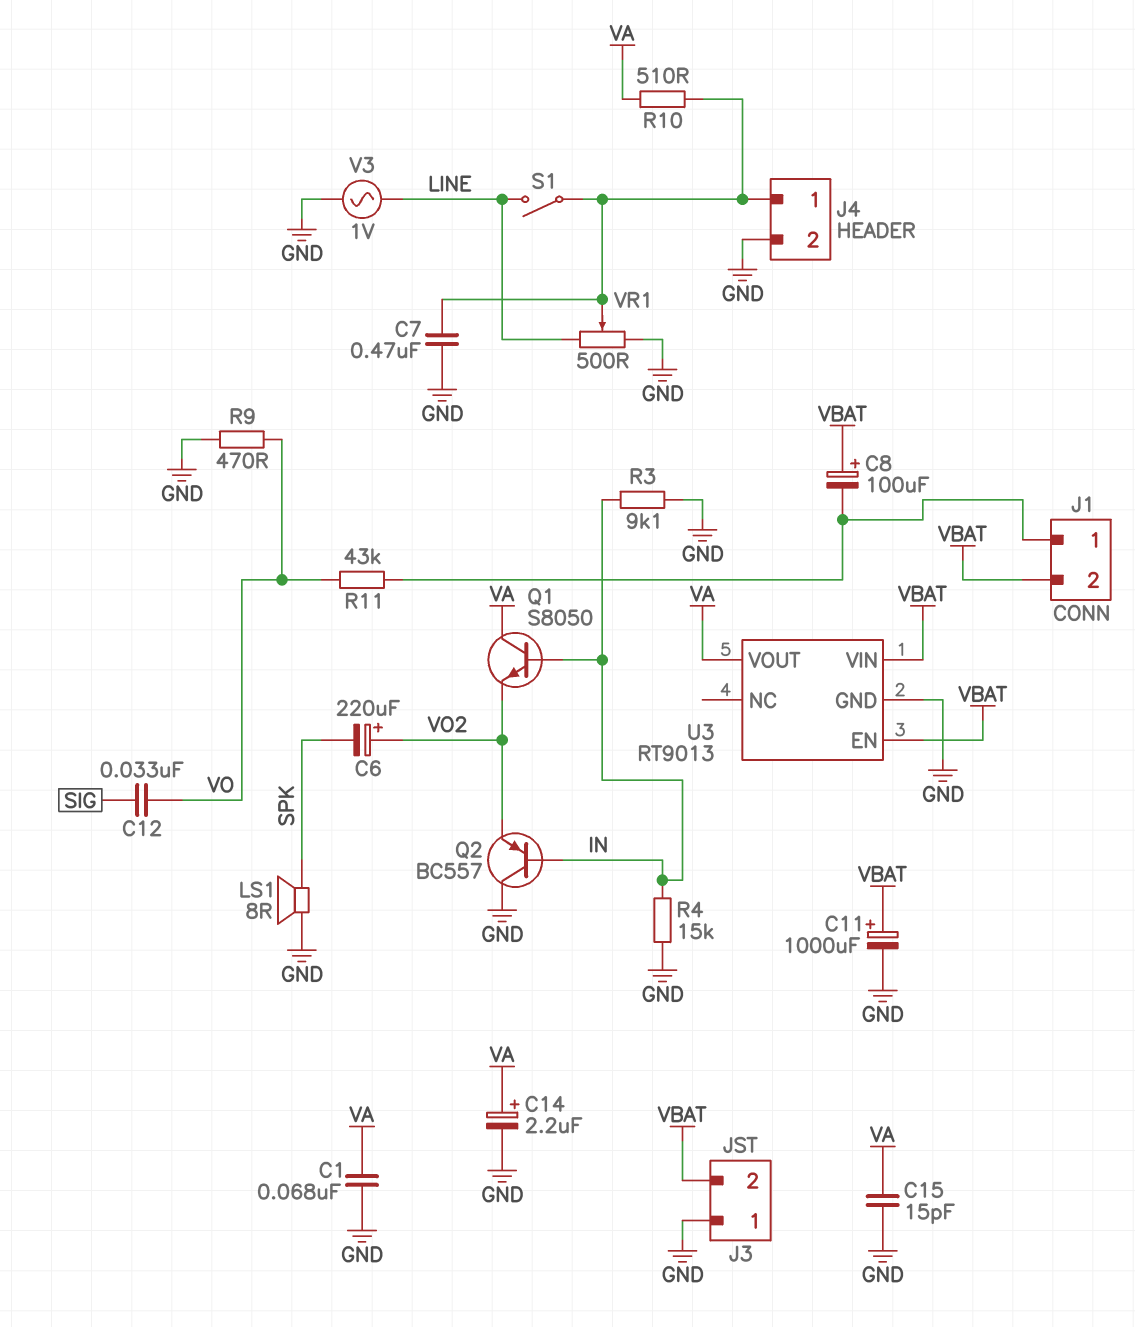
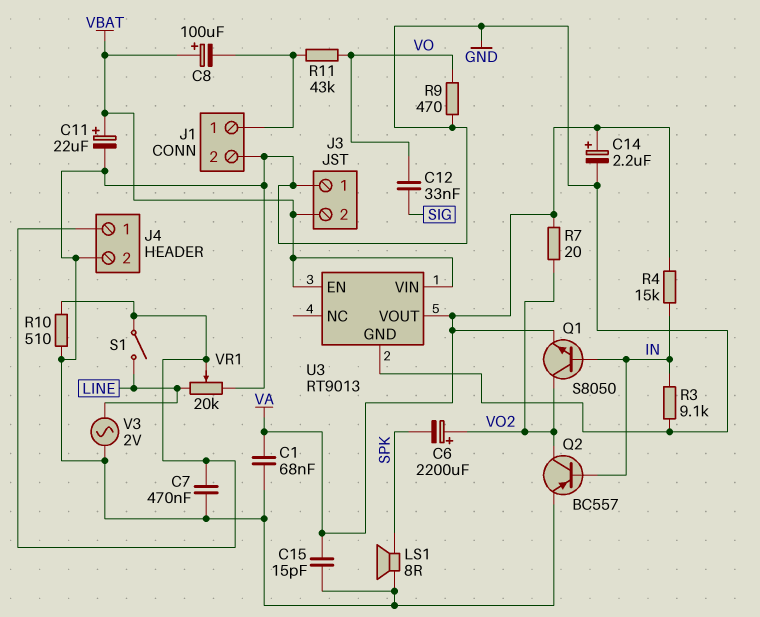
C6: 220uF (plus VO2, minus SPK) -> 2200uF (plus VO2, minus SPK)
C11: 1000uF (plus VBAT, minus GND) -> 22uF (plus VBAT, minus GND)
J1 pin 2: VBAT -> GND
Q1: NPN S8050 (B IN, C VA, E VO2) -> NPN S8050 (B IN, C VO2, E VA)
Q2: PNP BC557 (B IN, C GND, E VO2) -> PNP BC557 (B IN, C VO2, E GND)
R4: 15k (GND, IN) -> 15k (IN, VA)
R7: none -> 20 (VA, VO2)
R10: 510 (J4/1, VA) -> 510 (GND, J4/1)
V3: AC 1V (GND, LINE) -> AC 2V (GND, LINE)
VR1: 500 (GND, LINE, wiper J4/1) -> 20k (GND, LINE, wiper J4/1)

